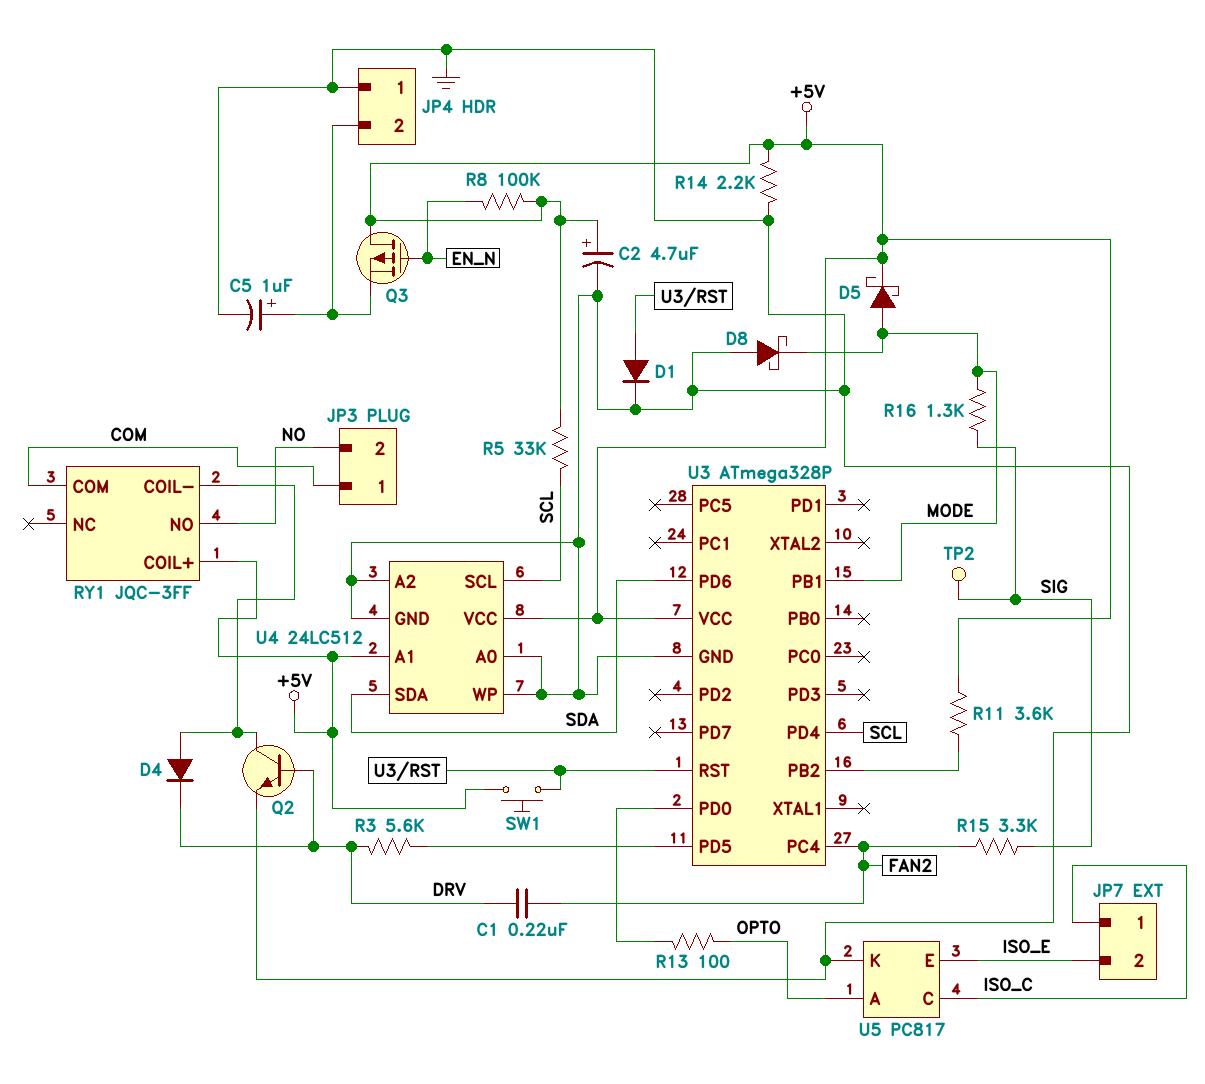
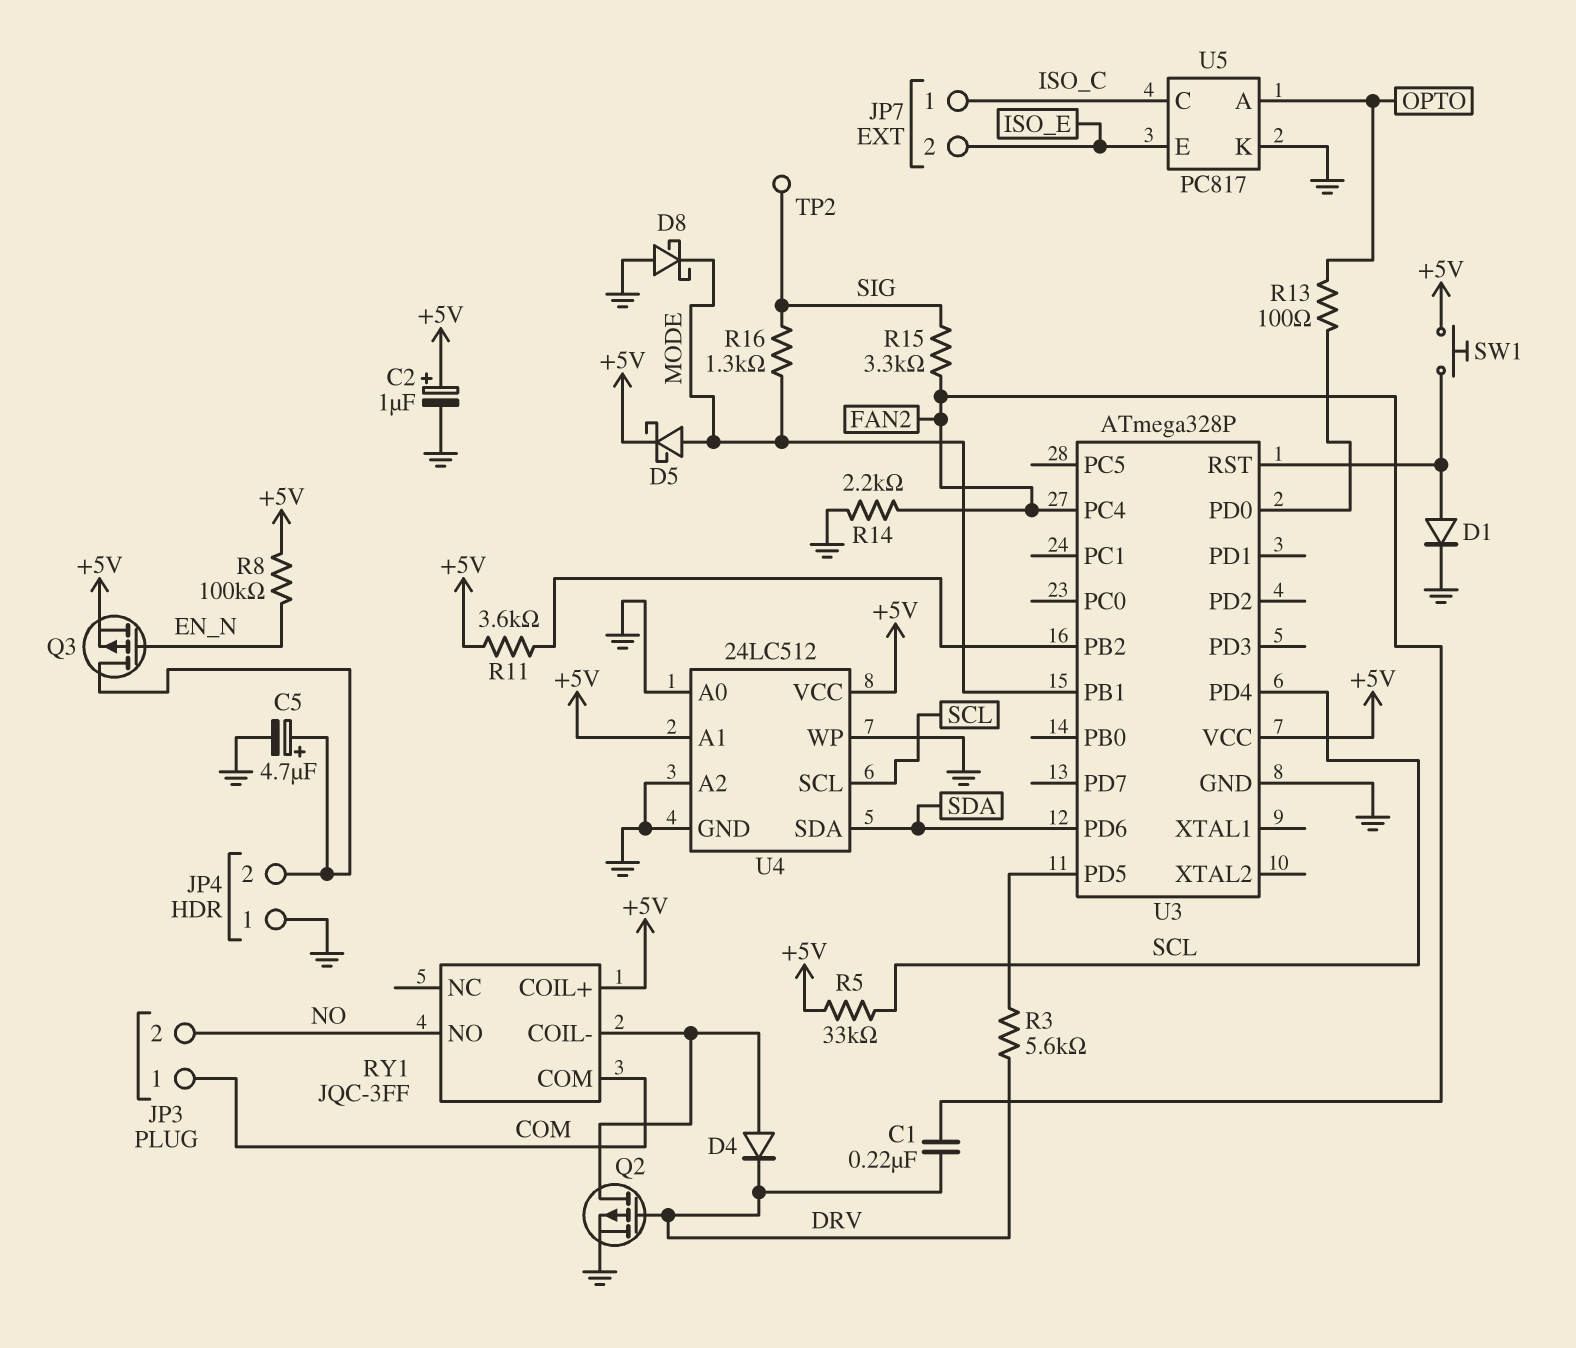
C2: 4.7uF (plus +5V, minus GND) -> 1uF (plus +5V, minus GND)
C5: 1uF (plus JP4/2, minus GND) -> 4.7uF (plus JP4/2, minus GND)
Q2: NPN (B DRV, C RY1/COIL-, E GND) -> PMOS (G DRV, D RY1/COIL-, S GND)
Q3: PMOS (G EN_N, D +5V, S JP4/2) -> PMOS (G EN_N, D JP4/2, S +5V)
R14: 2.2k (+5V, GND) -> 2.2k (FAN2, GND)

